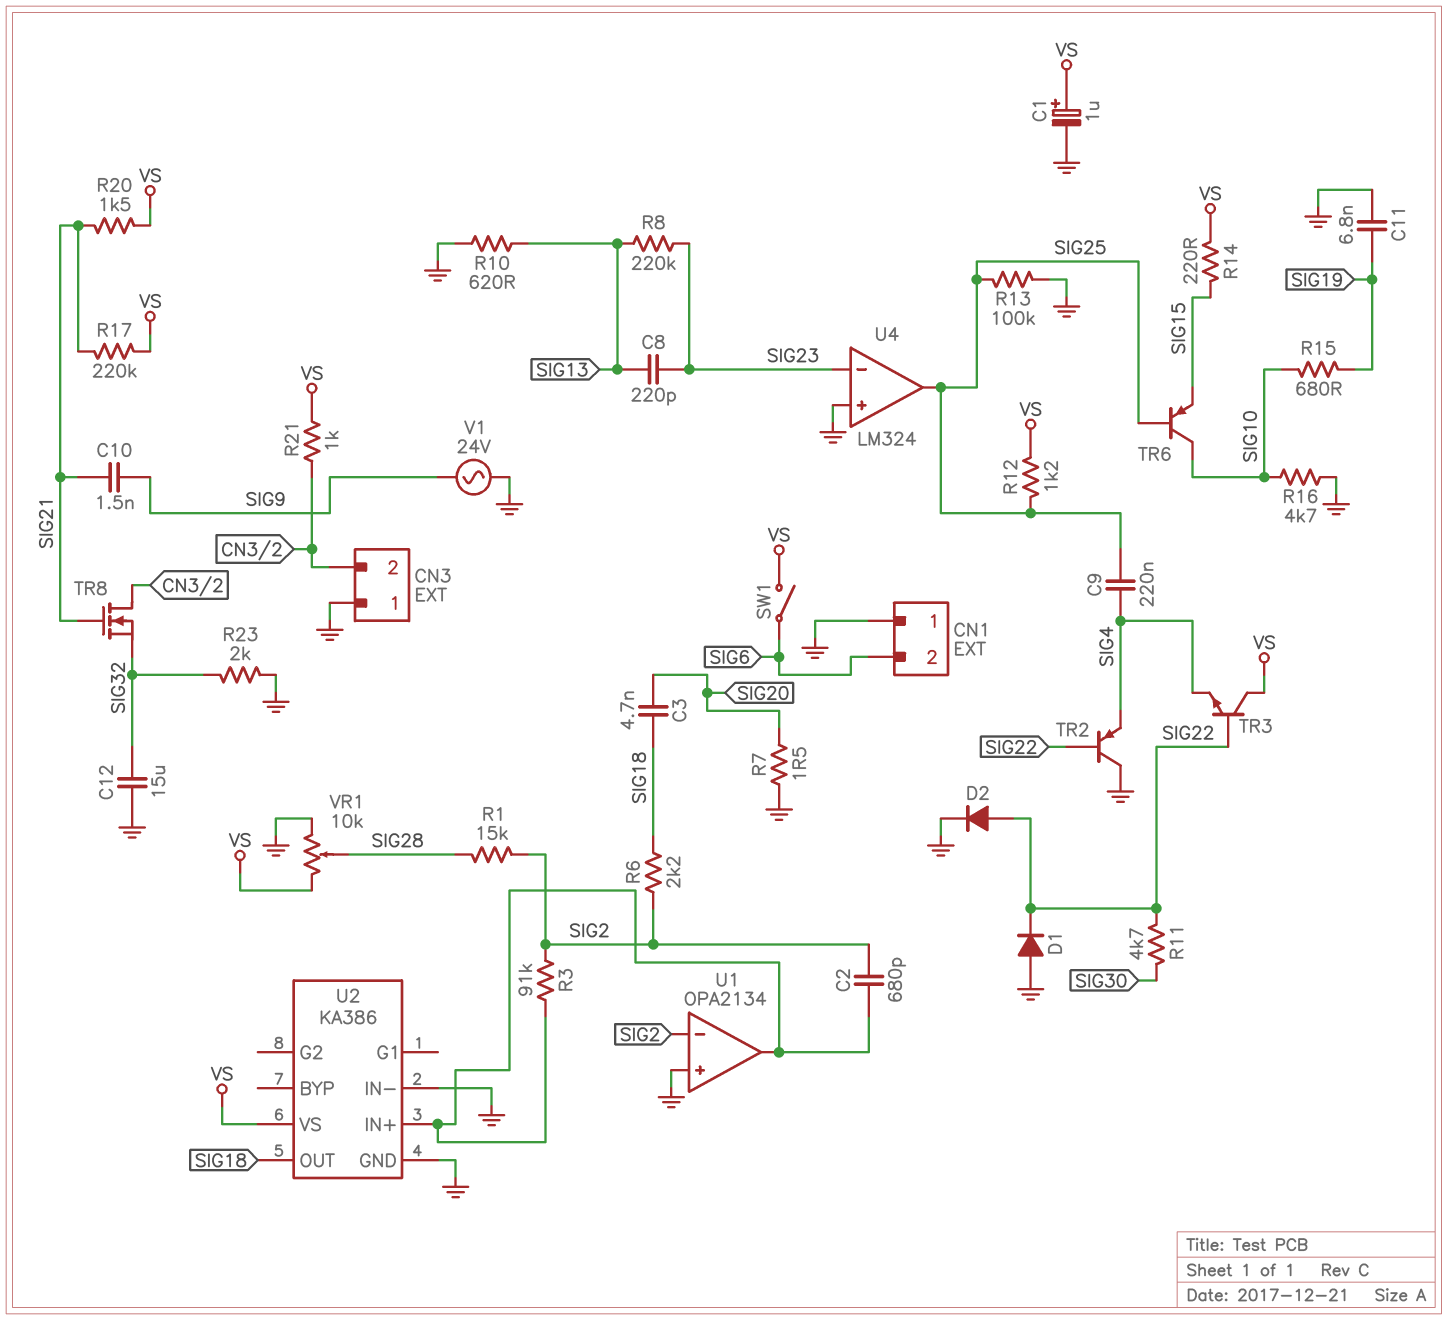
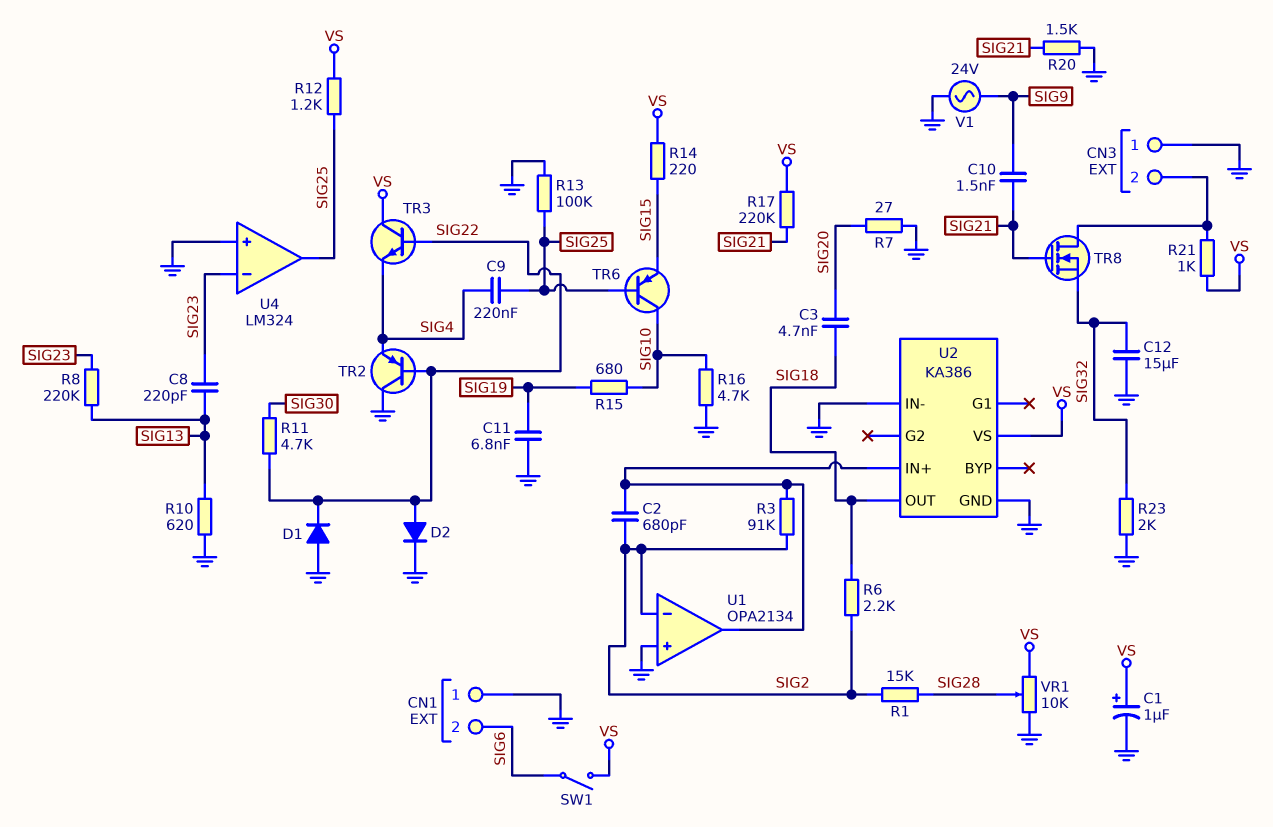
R7: 1.5 (GND, SIG20) -> 27 (GND, SIG20)
R20: 1.5k (SIG21, VS) -> 1.5k (GND, SIG21)

